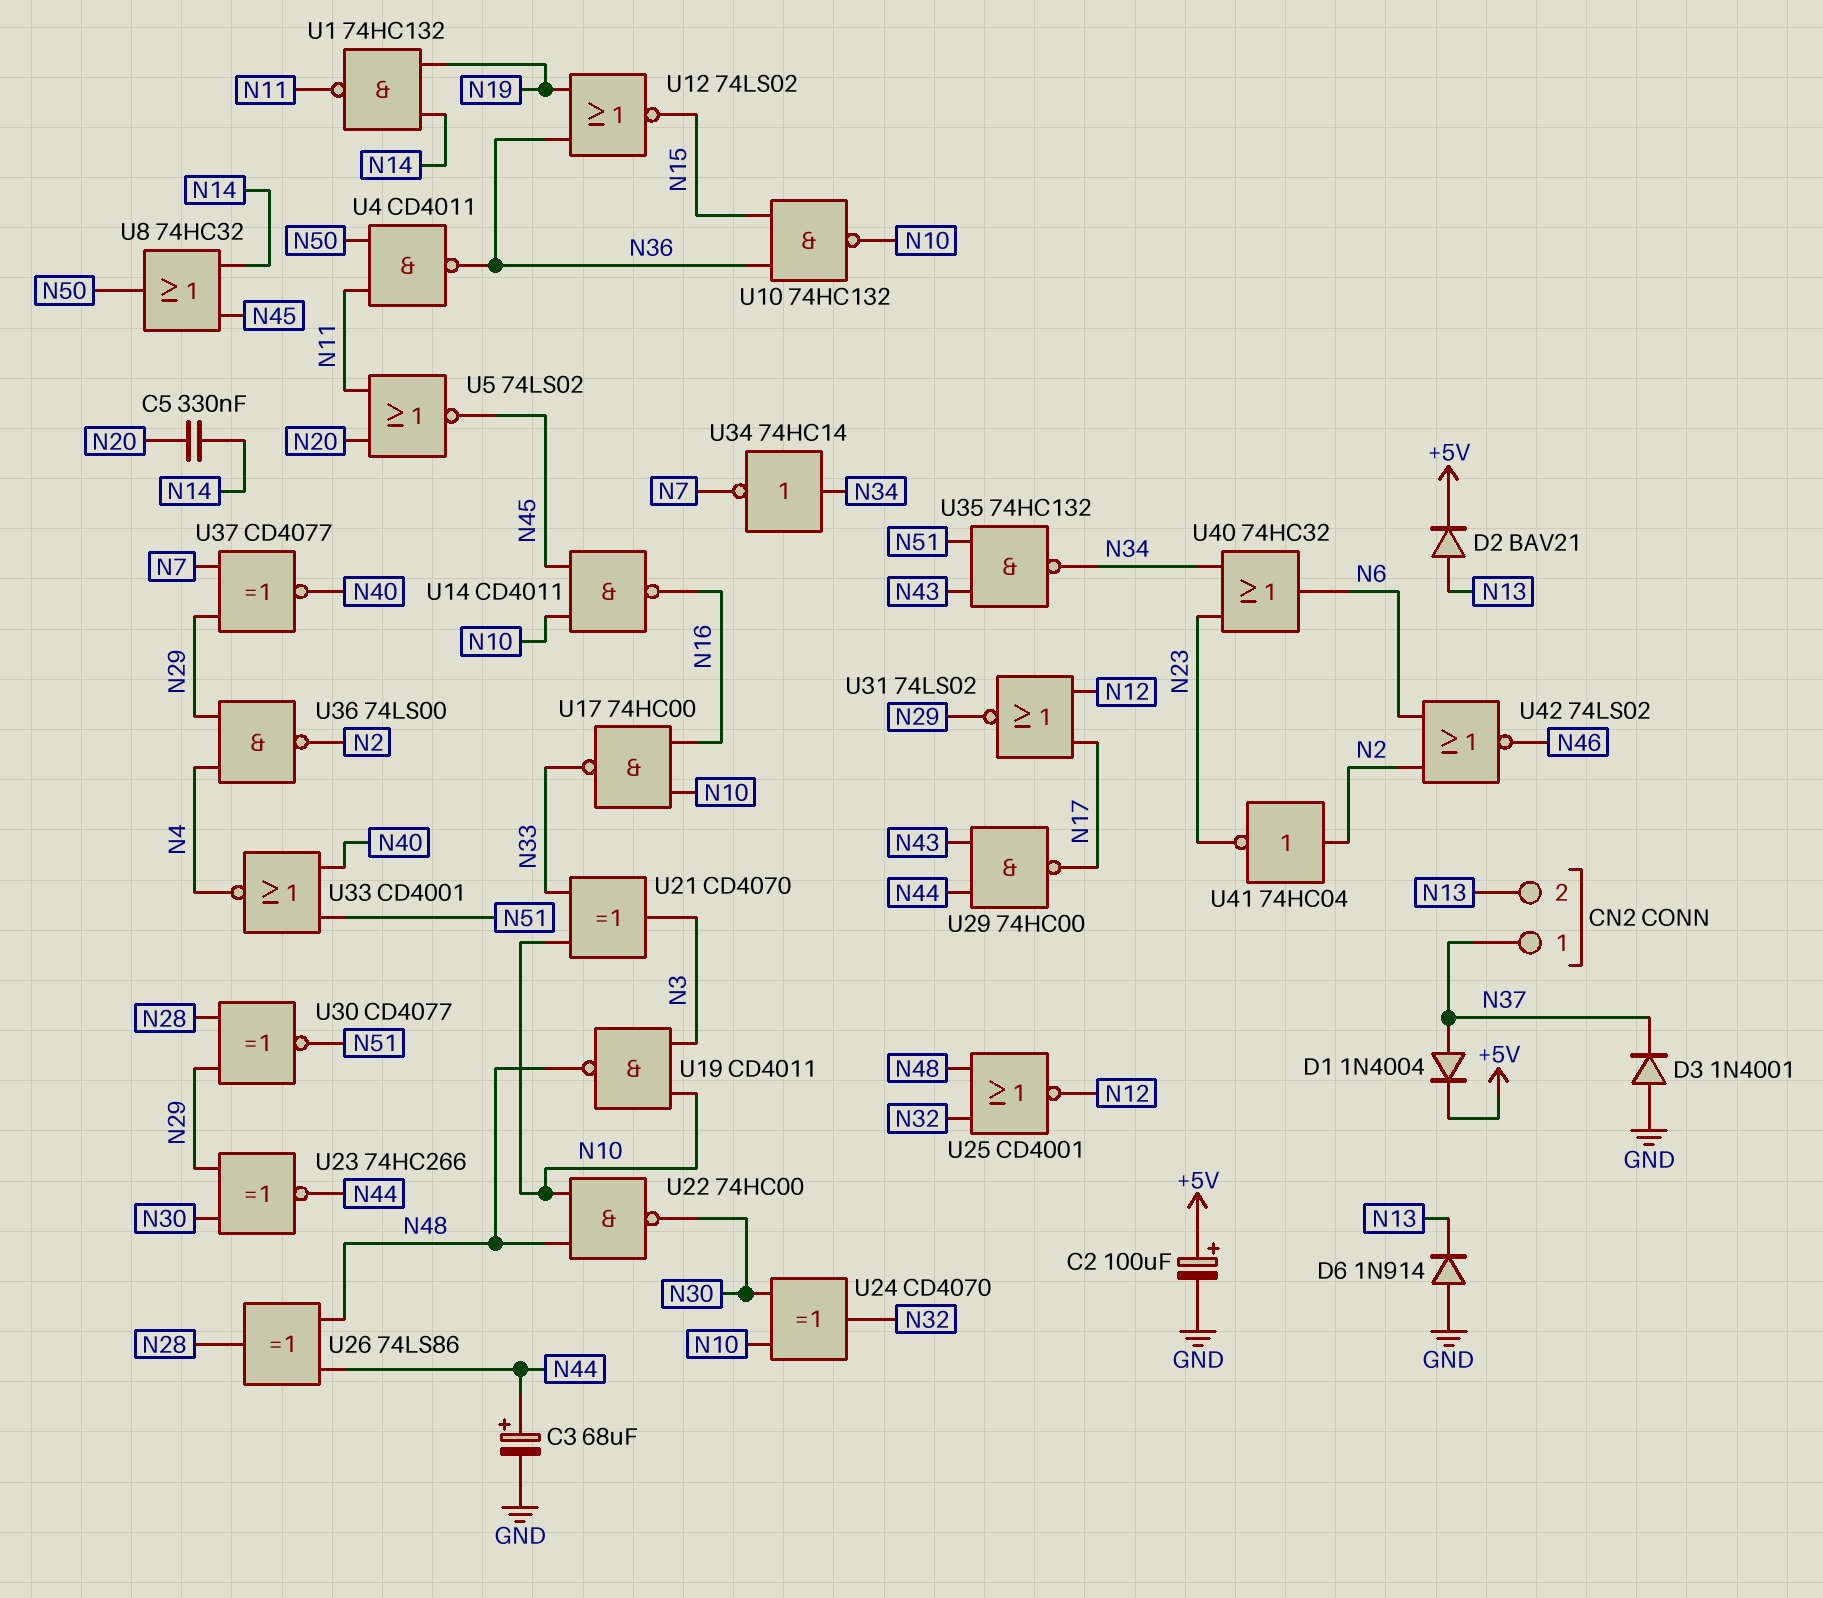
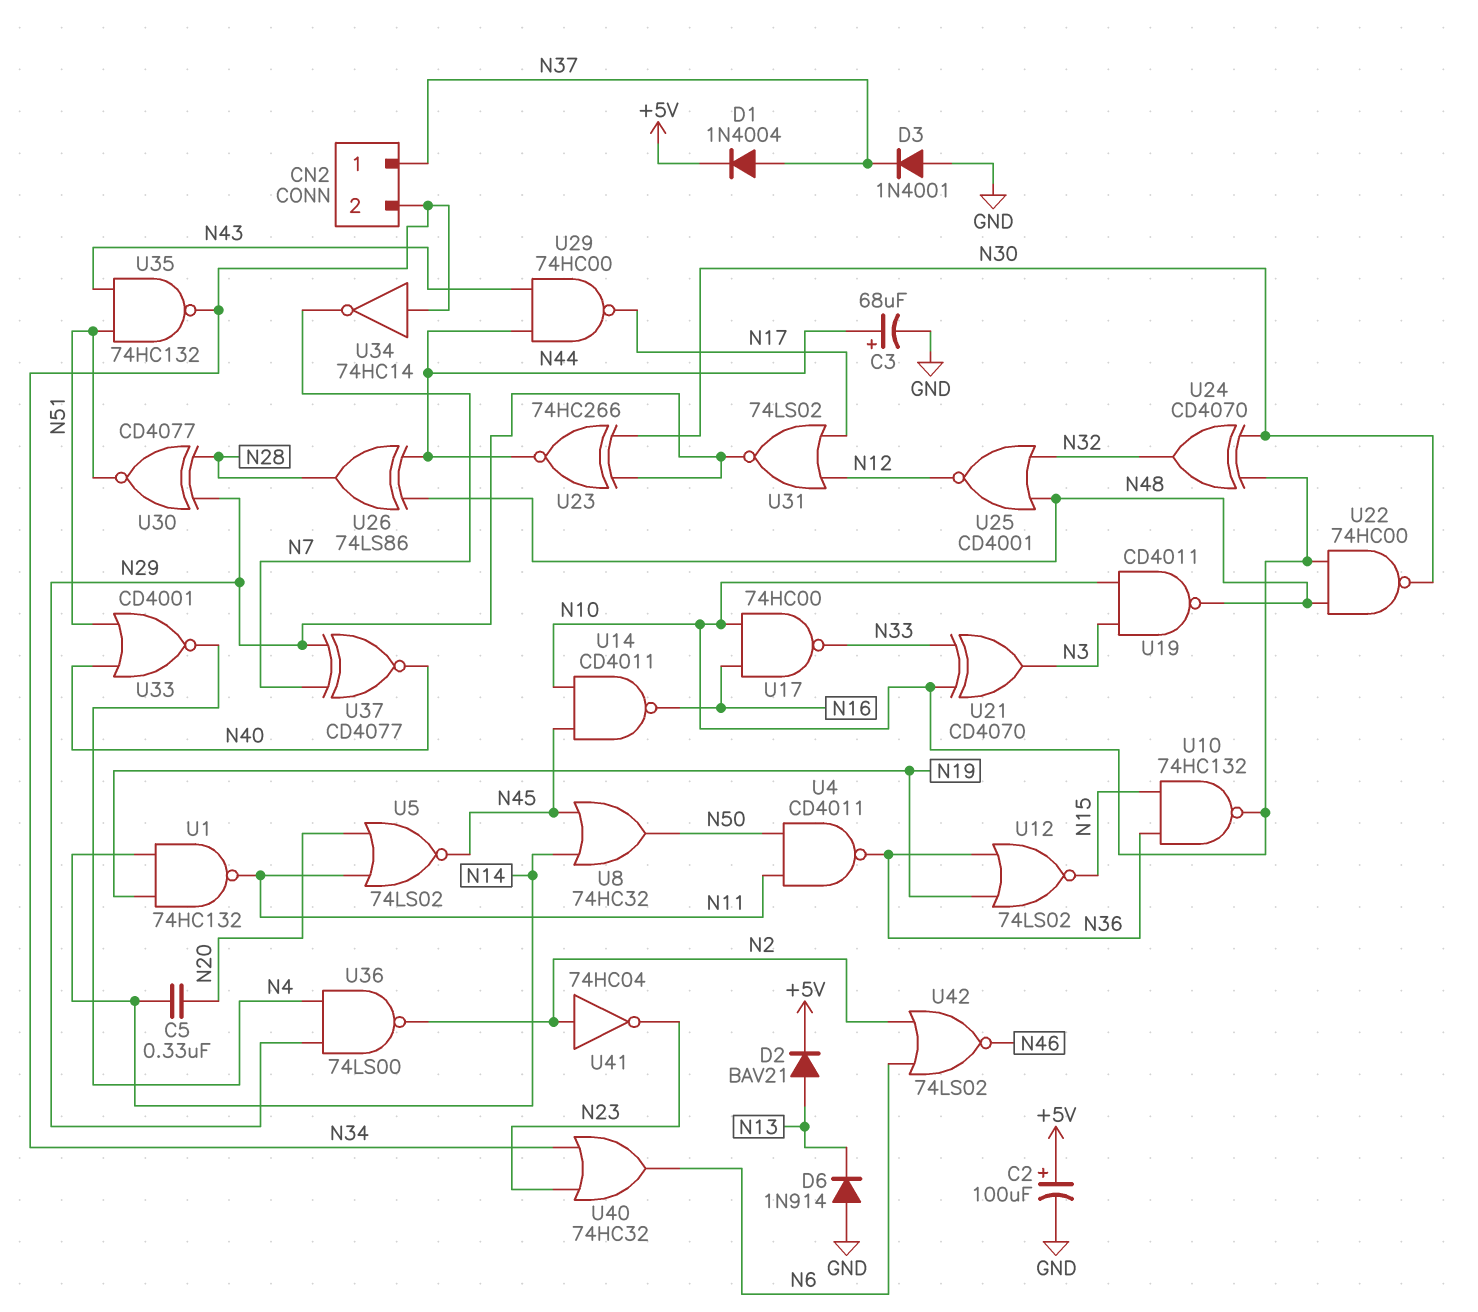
CN2 pin 2: N13 -> N34

